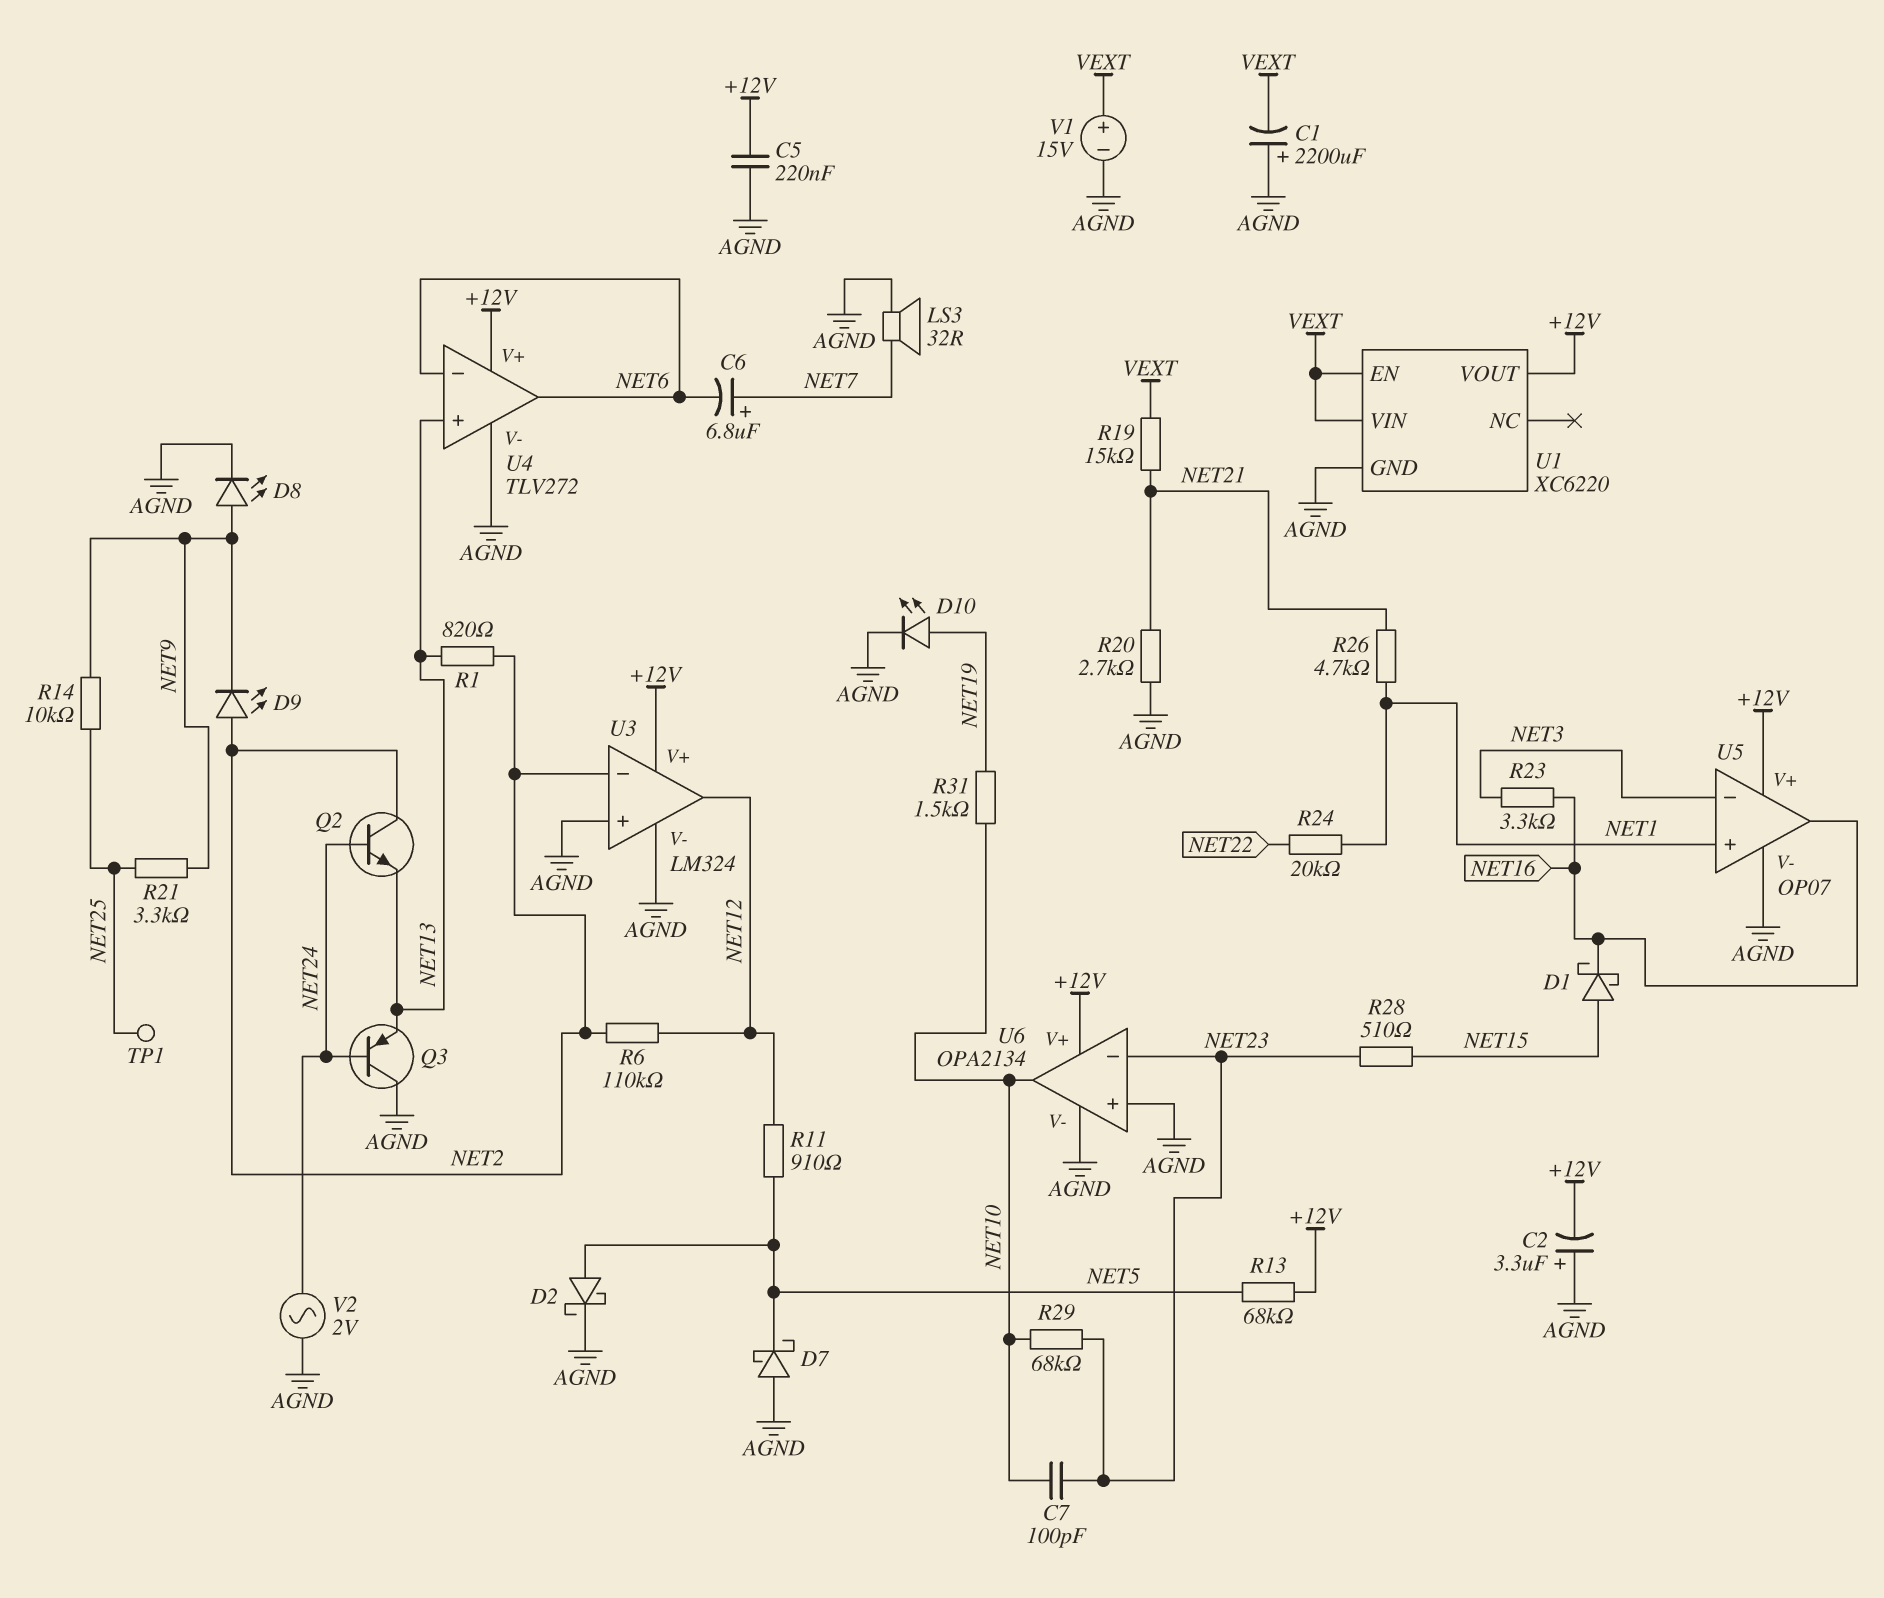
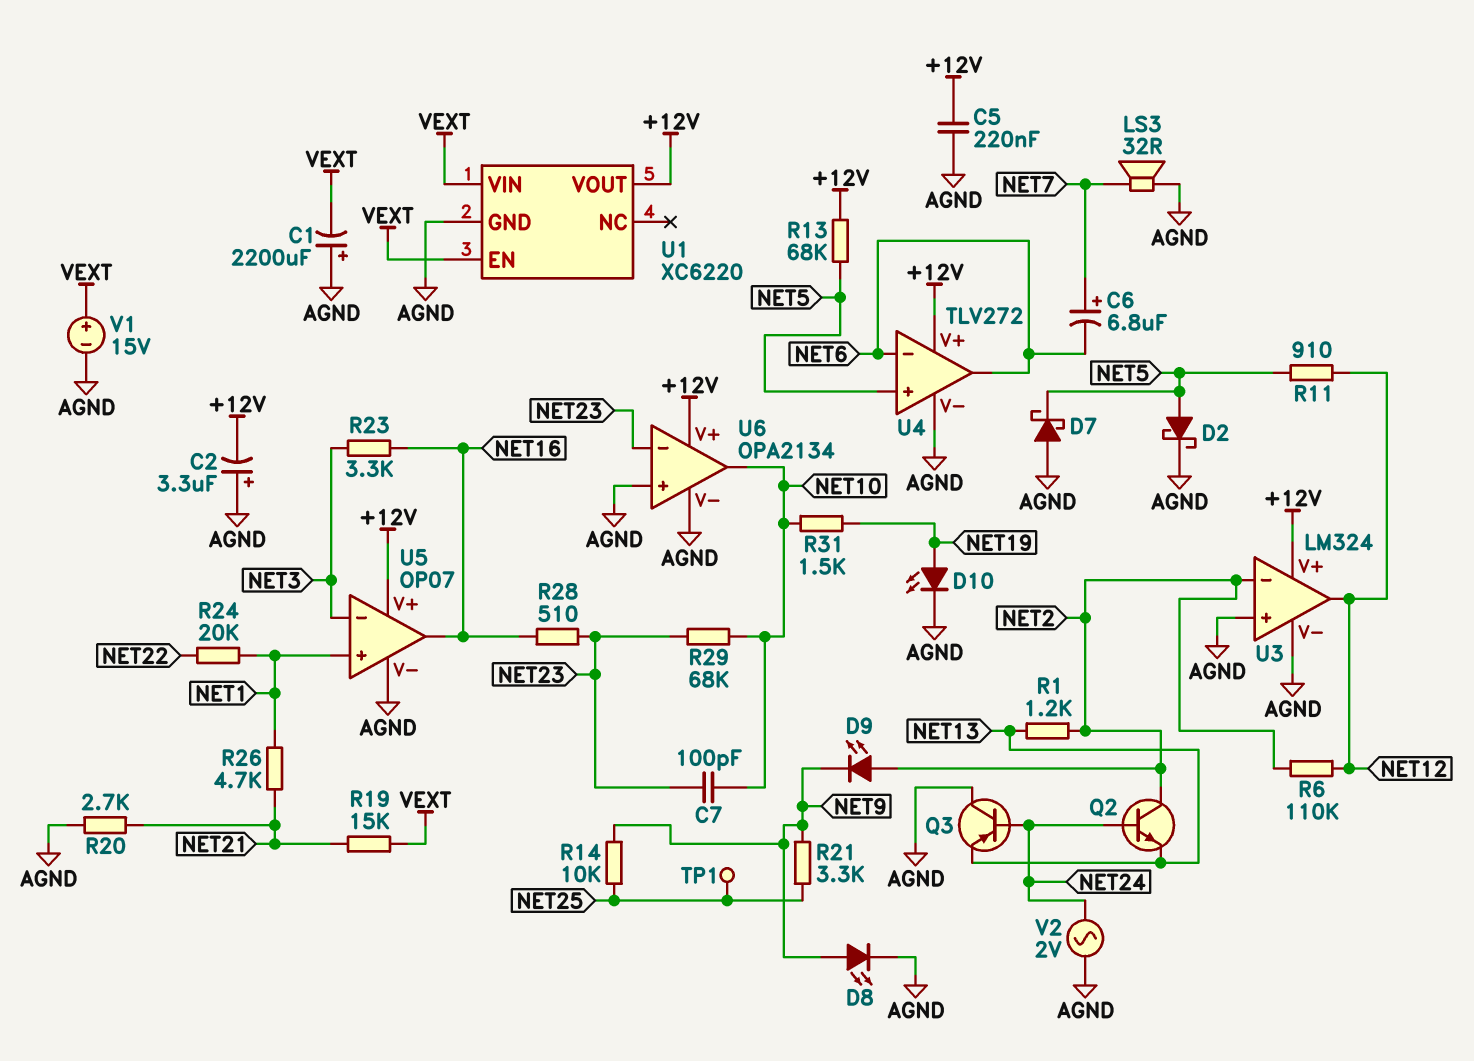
D1: schottky (A NET15, K NET16) -> none
R1: 820 (NET2, NET13) -> 1.2k (NET2, NET13)
R28: 510 (NET15, NET23) -> 510 (NET16, NET23)
U4 pin in+: NET13 -> NET5

